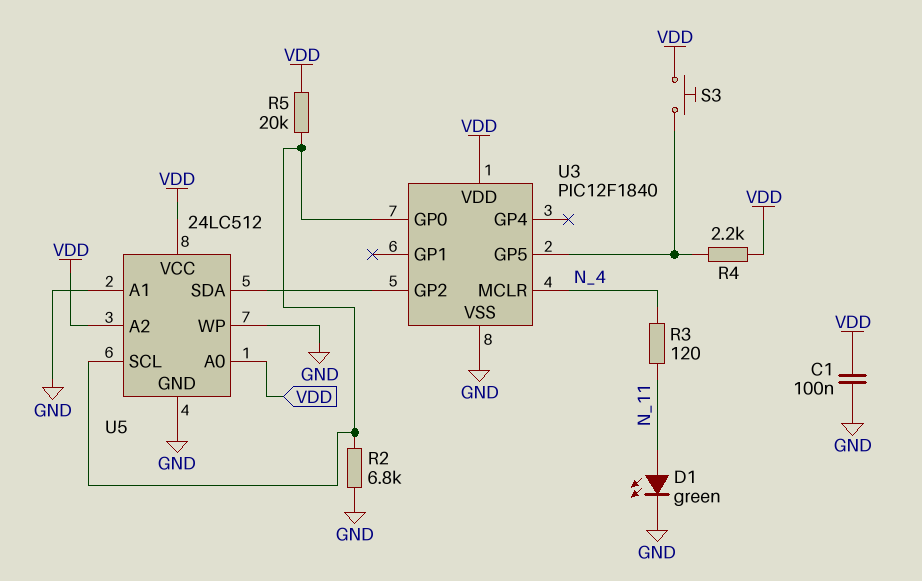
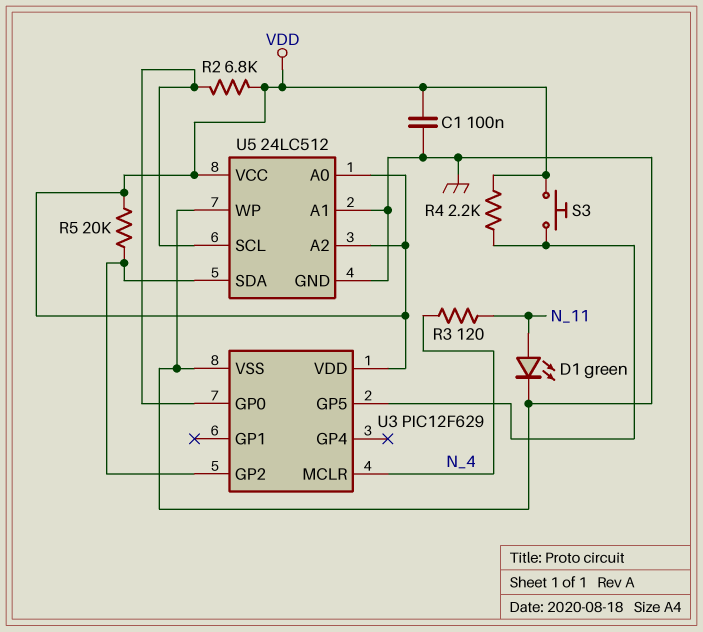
R2: 6.8k (GND, U3/GP0) -> 6.8k (U3/GP0, VDD)
R5: 20k (U3/GP0, VDD) -> 20k (U3/GP2, VDD)
U3: PIC12F1840 -> PIC12F629

